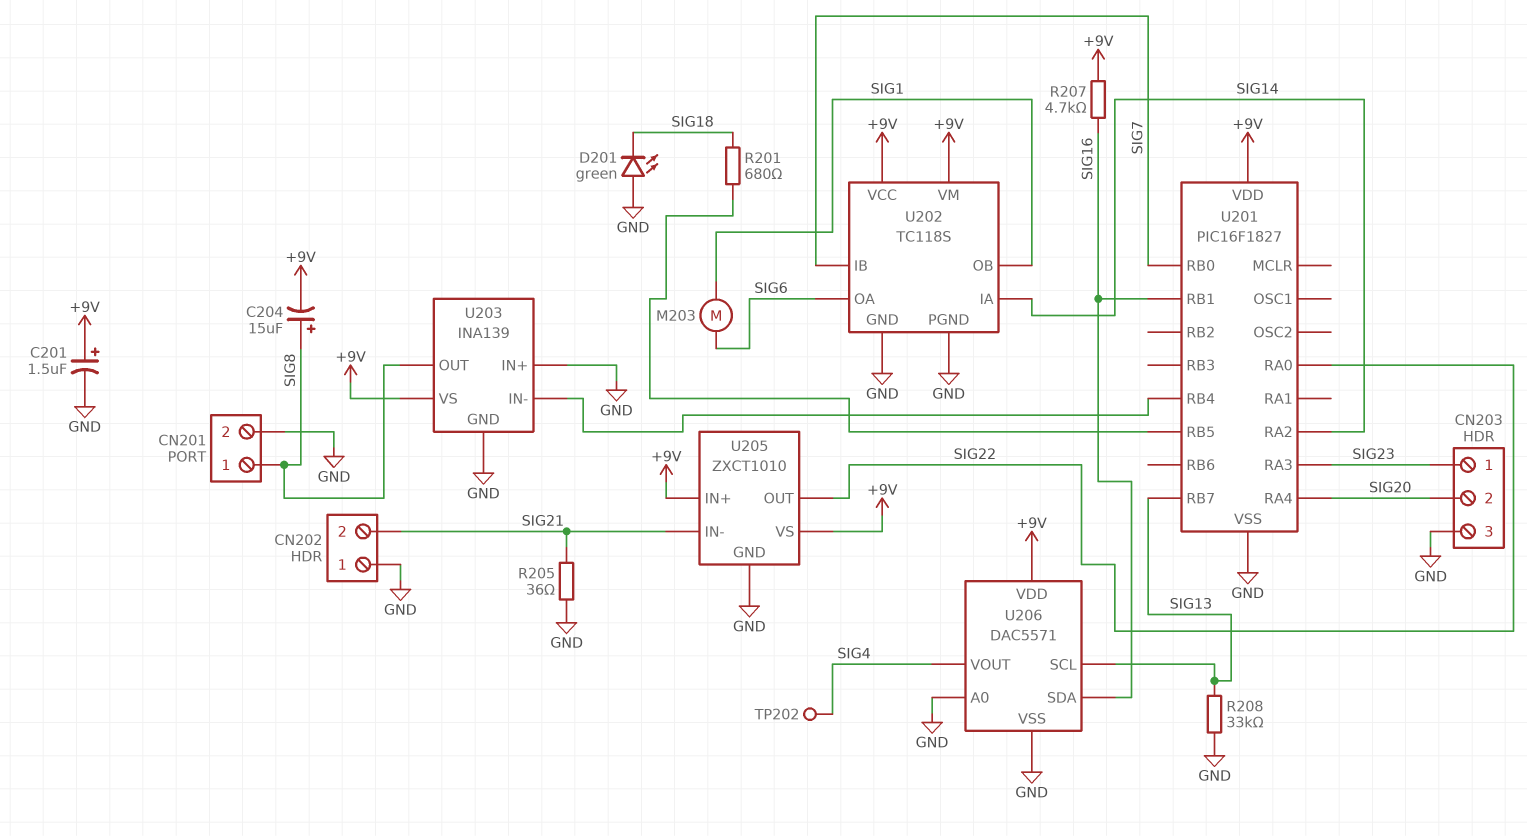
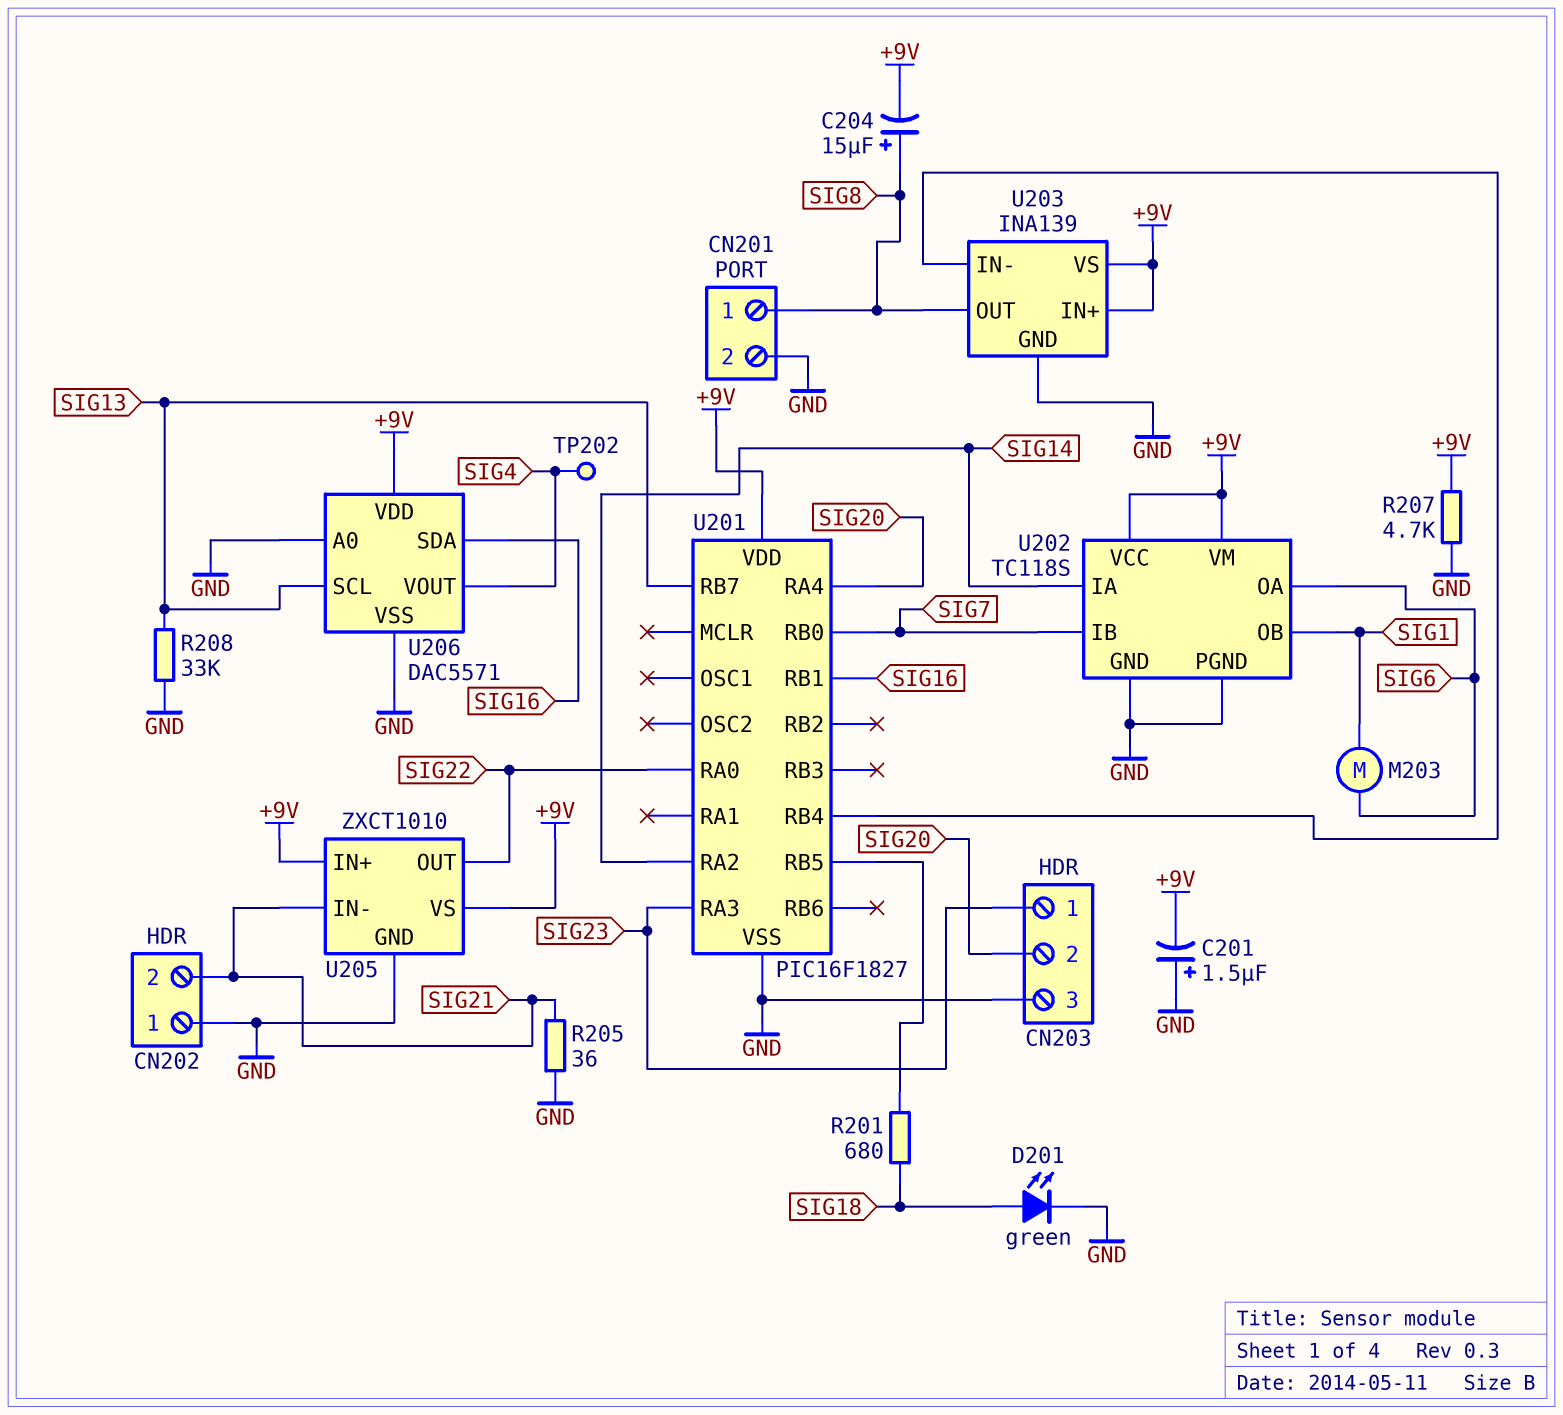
C201: 1.5uF (plus +9V, minus GND) -> 1.5uF (plus GND, minus +9V)
D201: LED green (A GND, K SIG18) -> LED green (A SIG18, K GND)
R207: 4.7k (+9V, SIG16) -> 4.7k (+9V, GND)
U203 pin IN+: GND -> +9V

